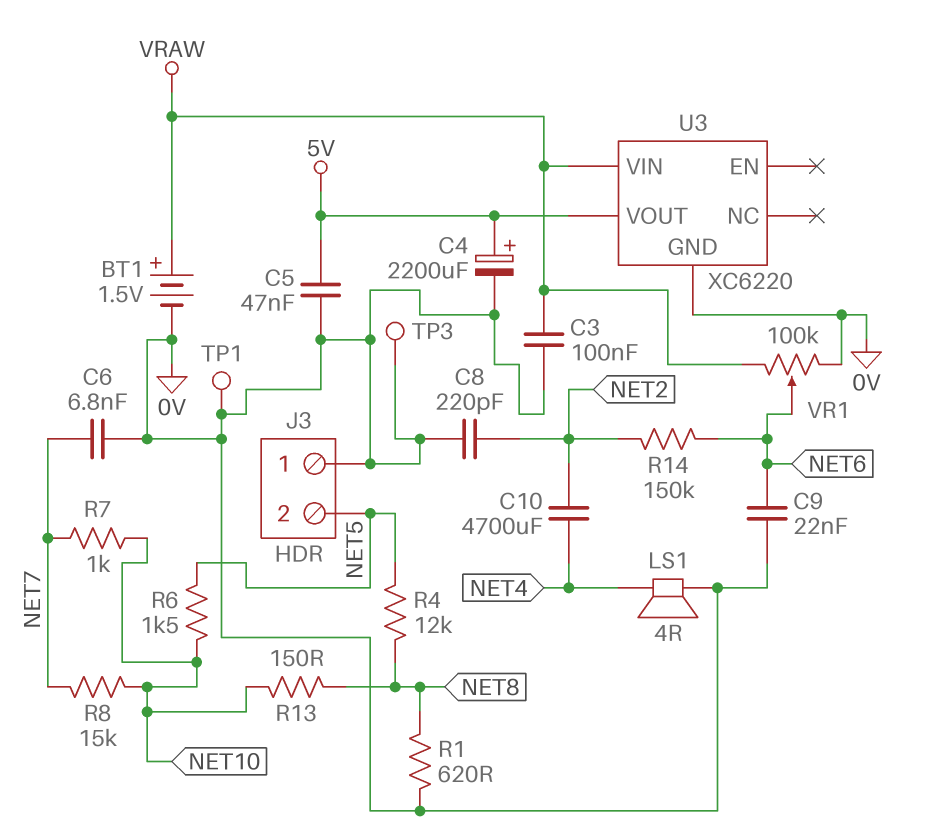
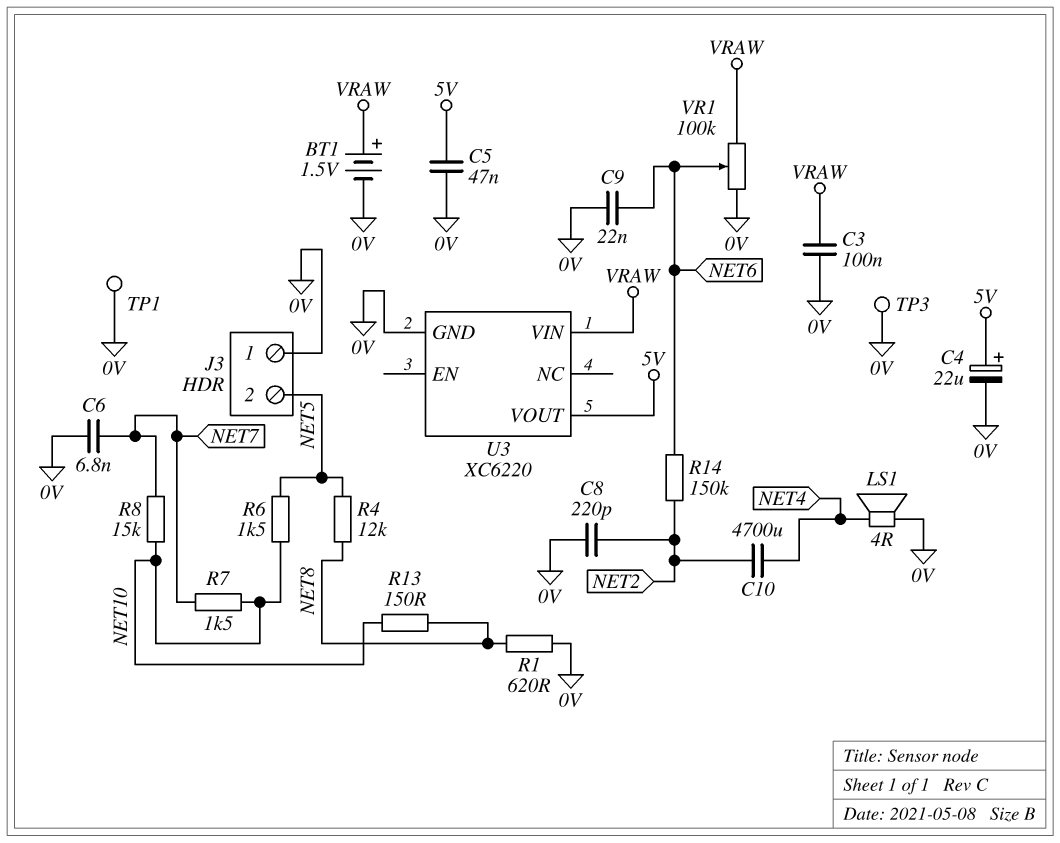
C4: 2200uF (plus 5V, minus 0V) -> 22uF (plus 5V, minus 0V)
R7: 1k (NET7, NET10) -> 1.5k (NET7, NET10)

